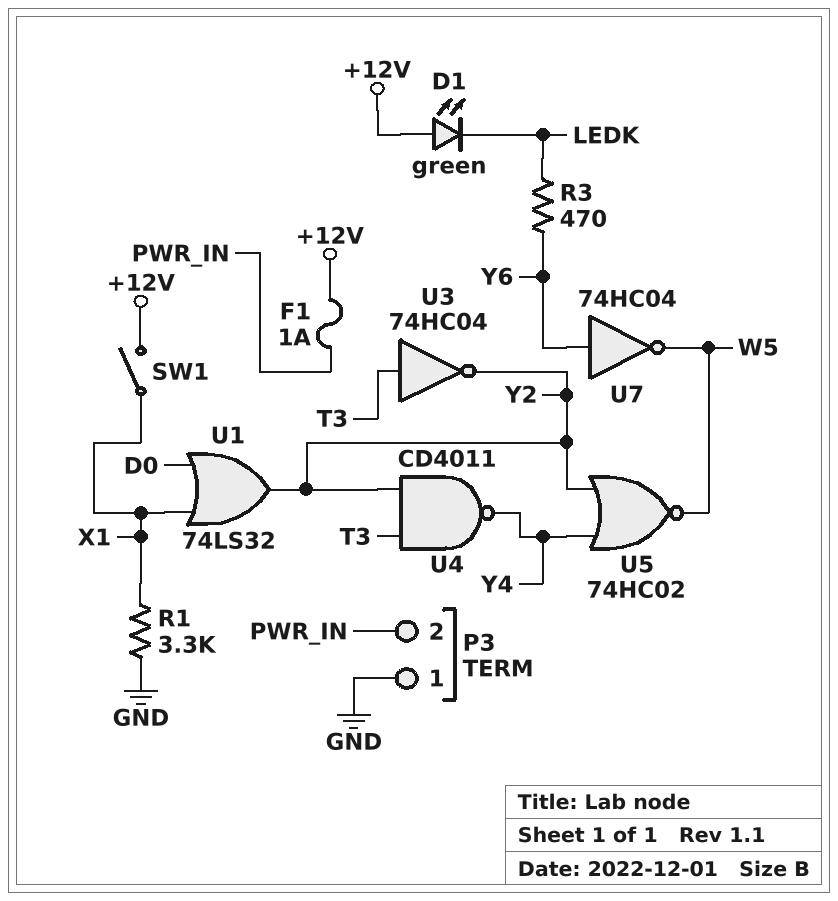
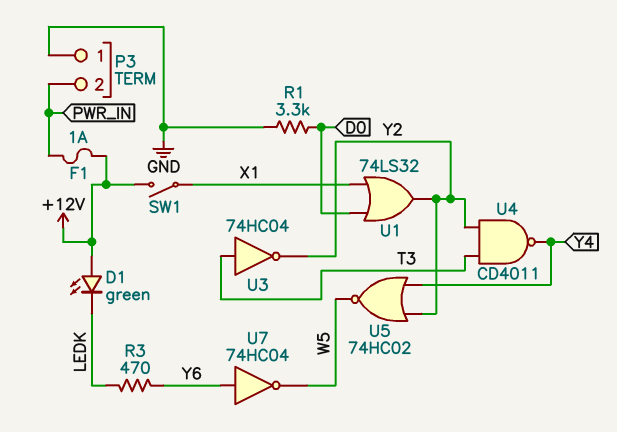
R1: 3.3k (GND, X1) -> 3.3k (D0, GND)

